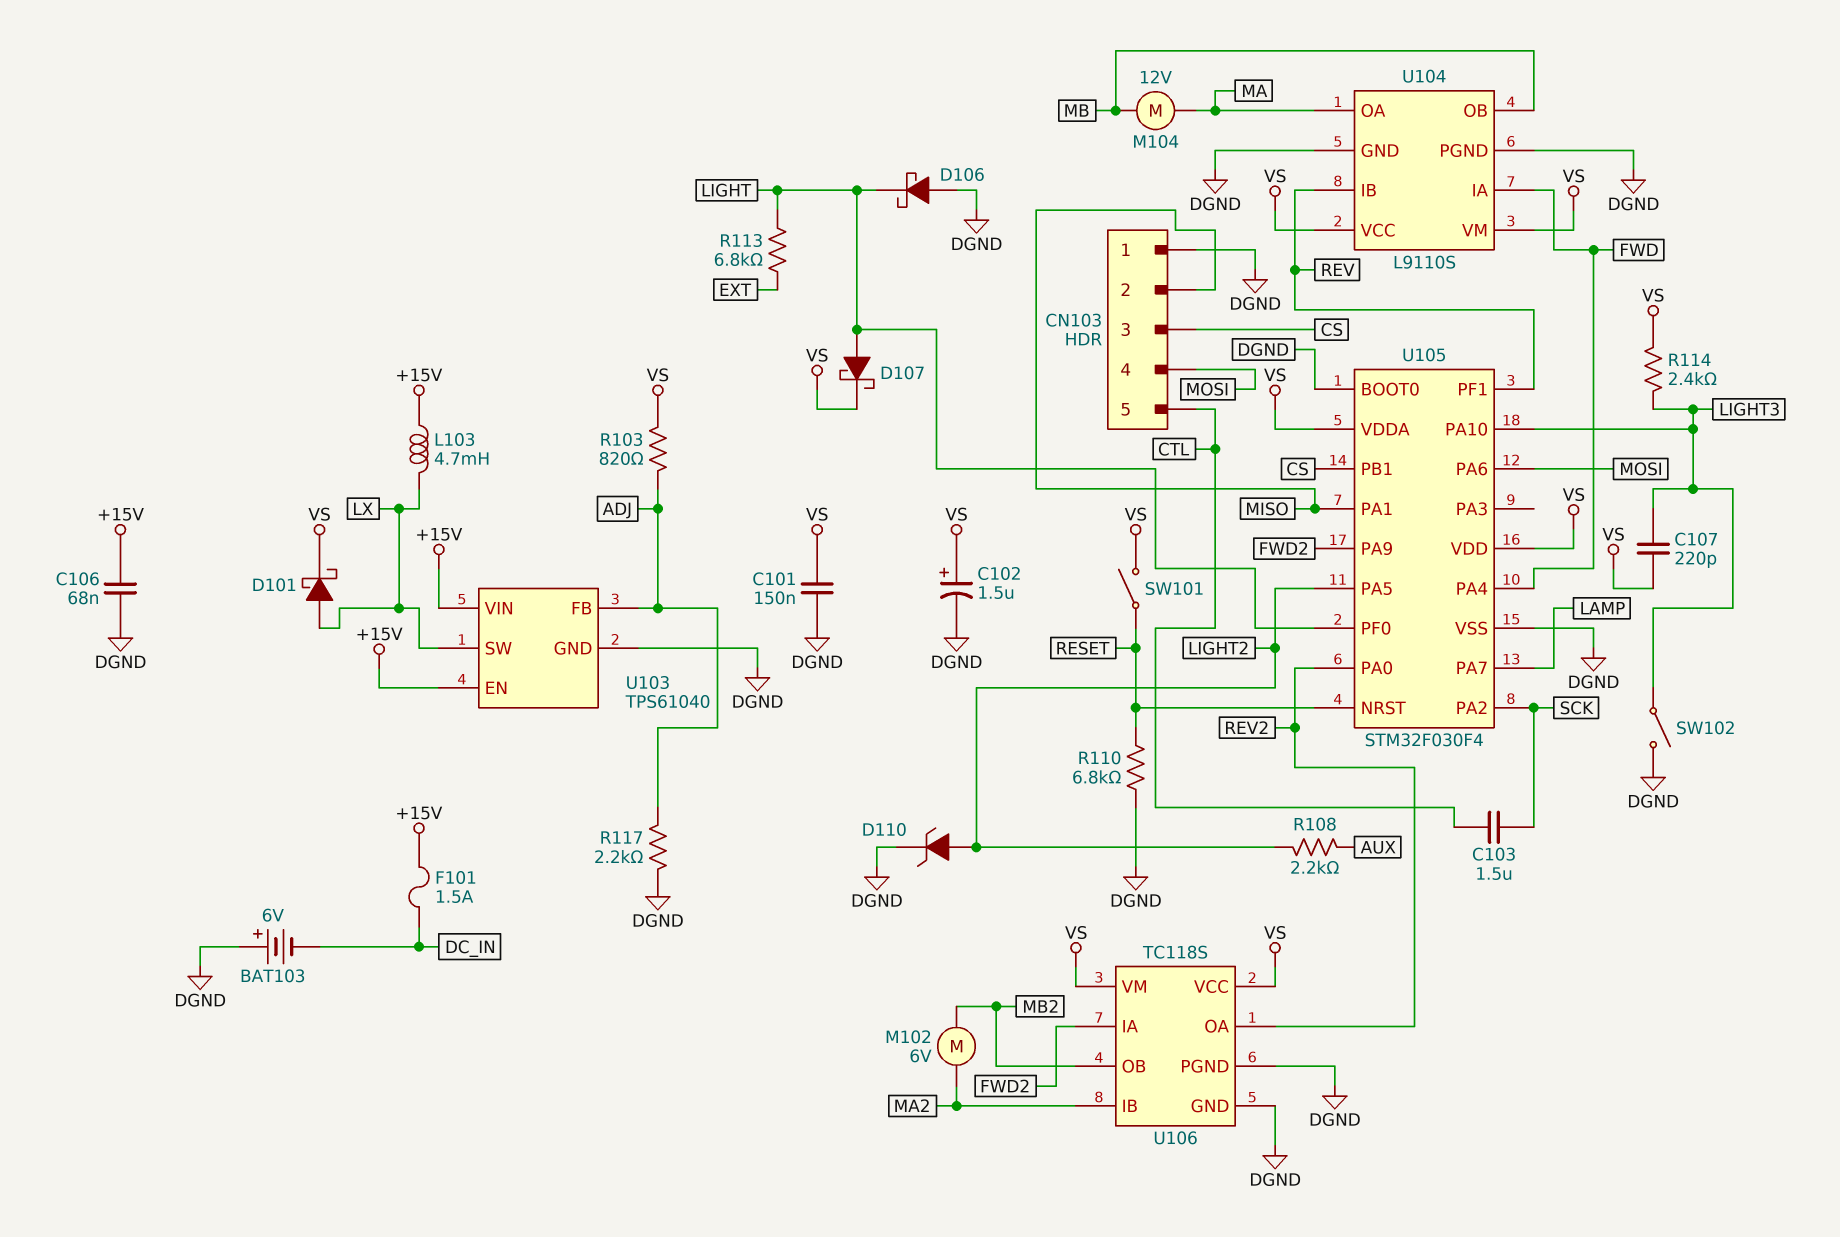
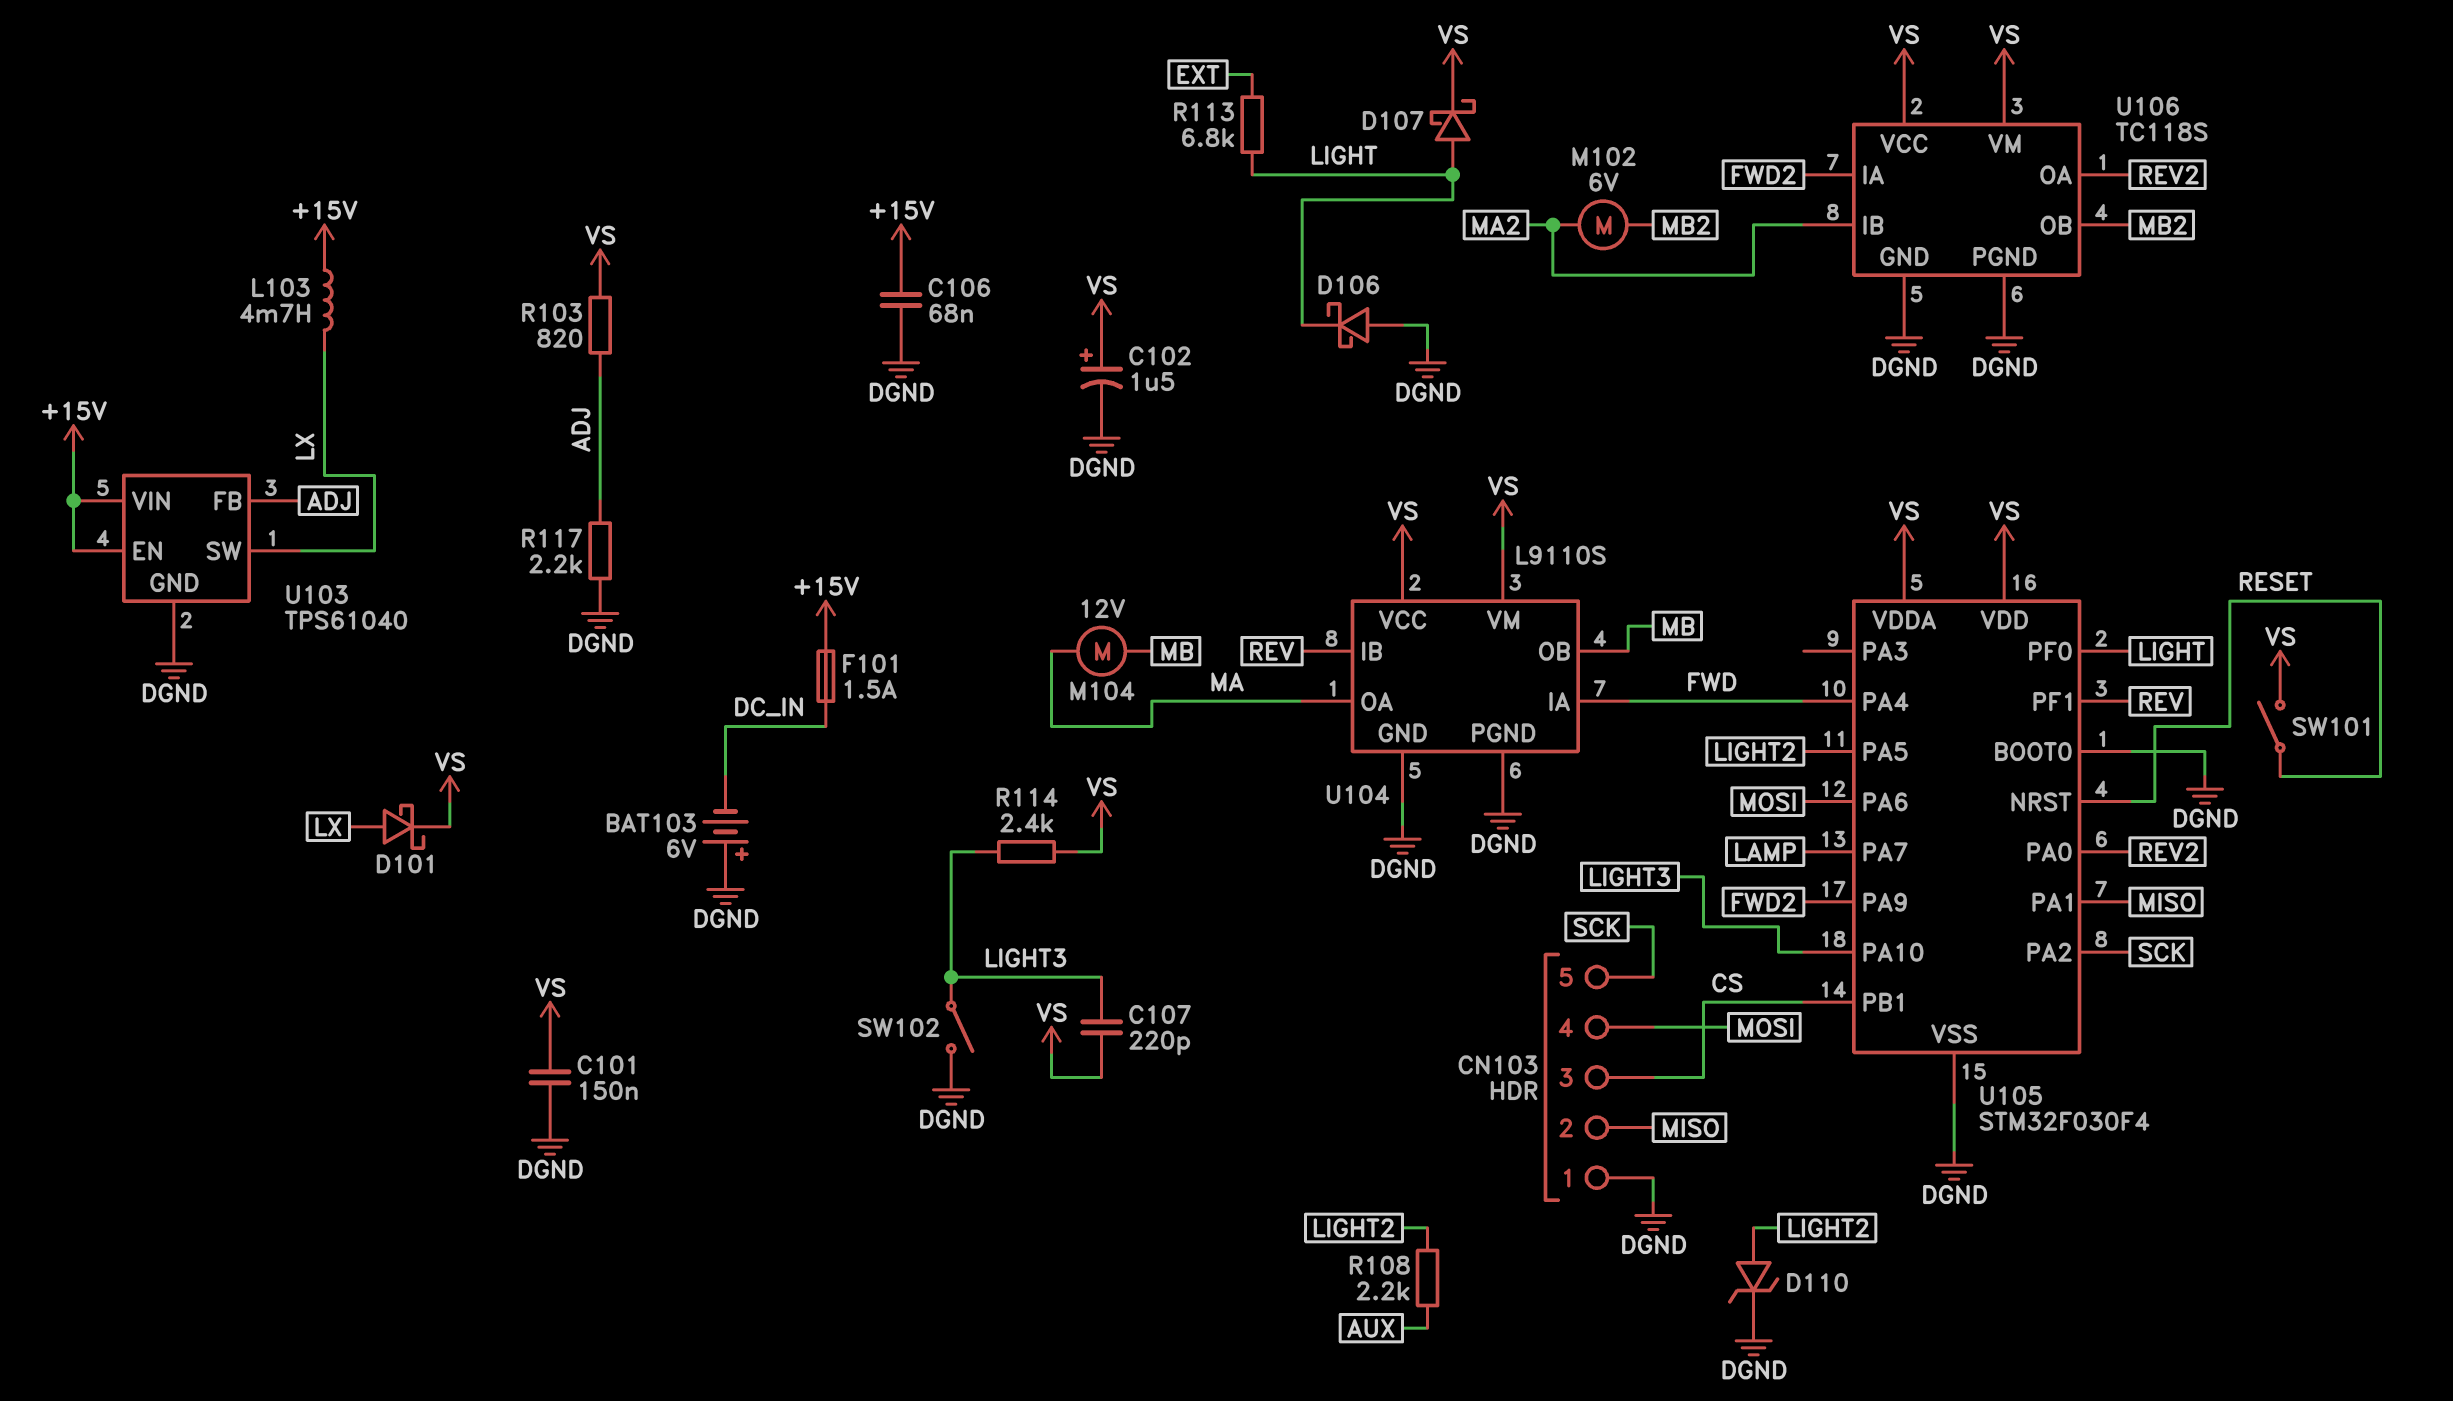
C103: 1.5uF (CTL, SCK) -> none
CN103 pin 5: CTL -> SCK
R110: 6.8k (DGND, RESET) -> none

